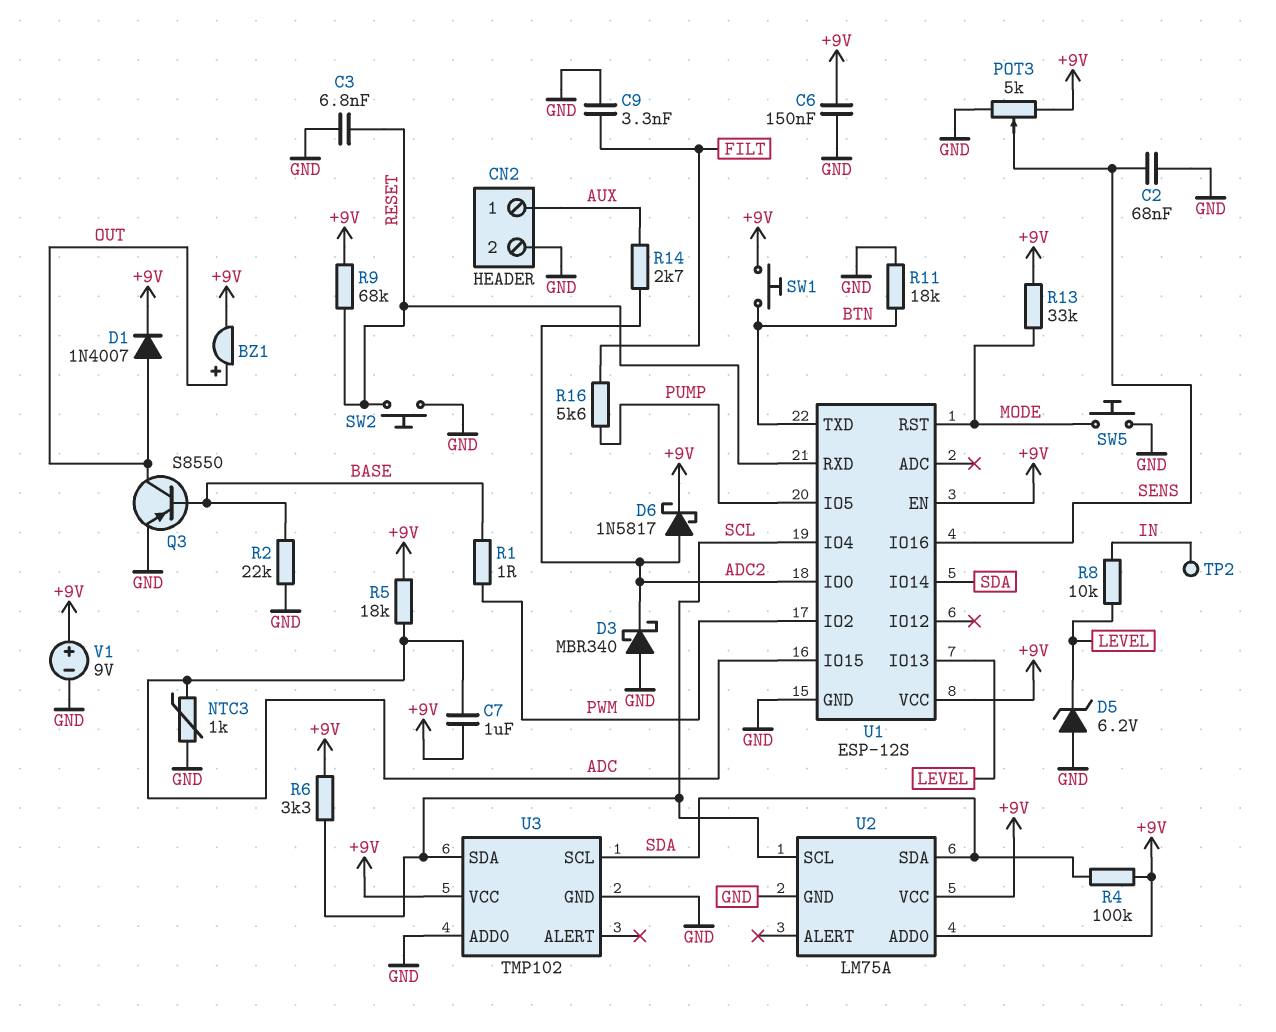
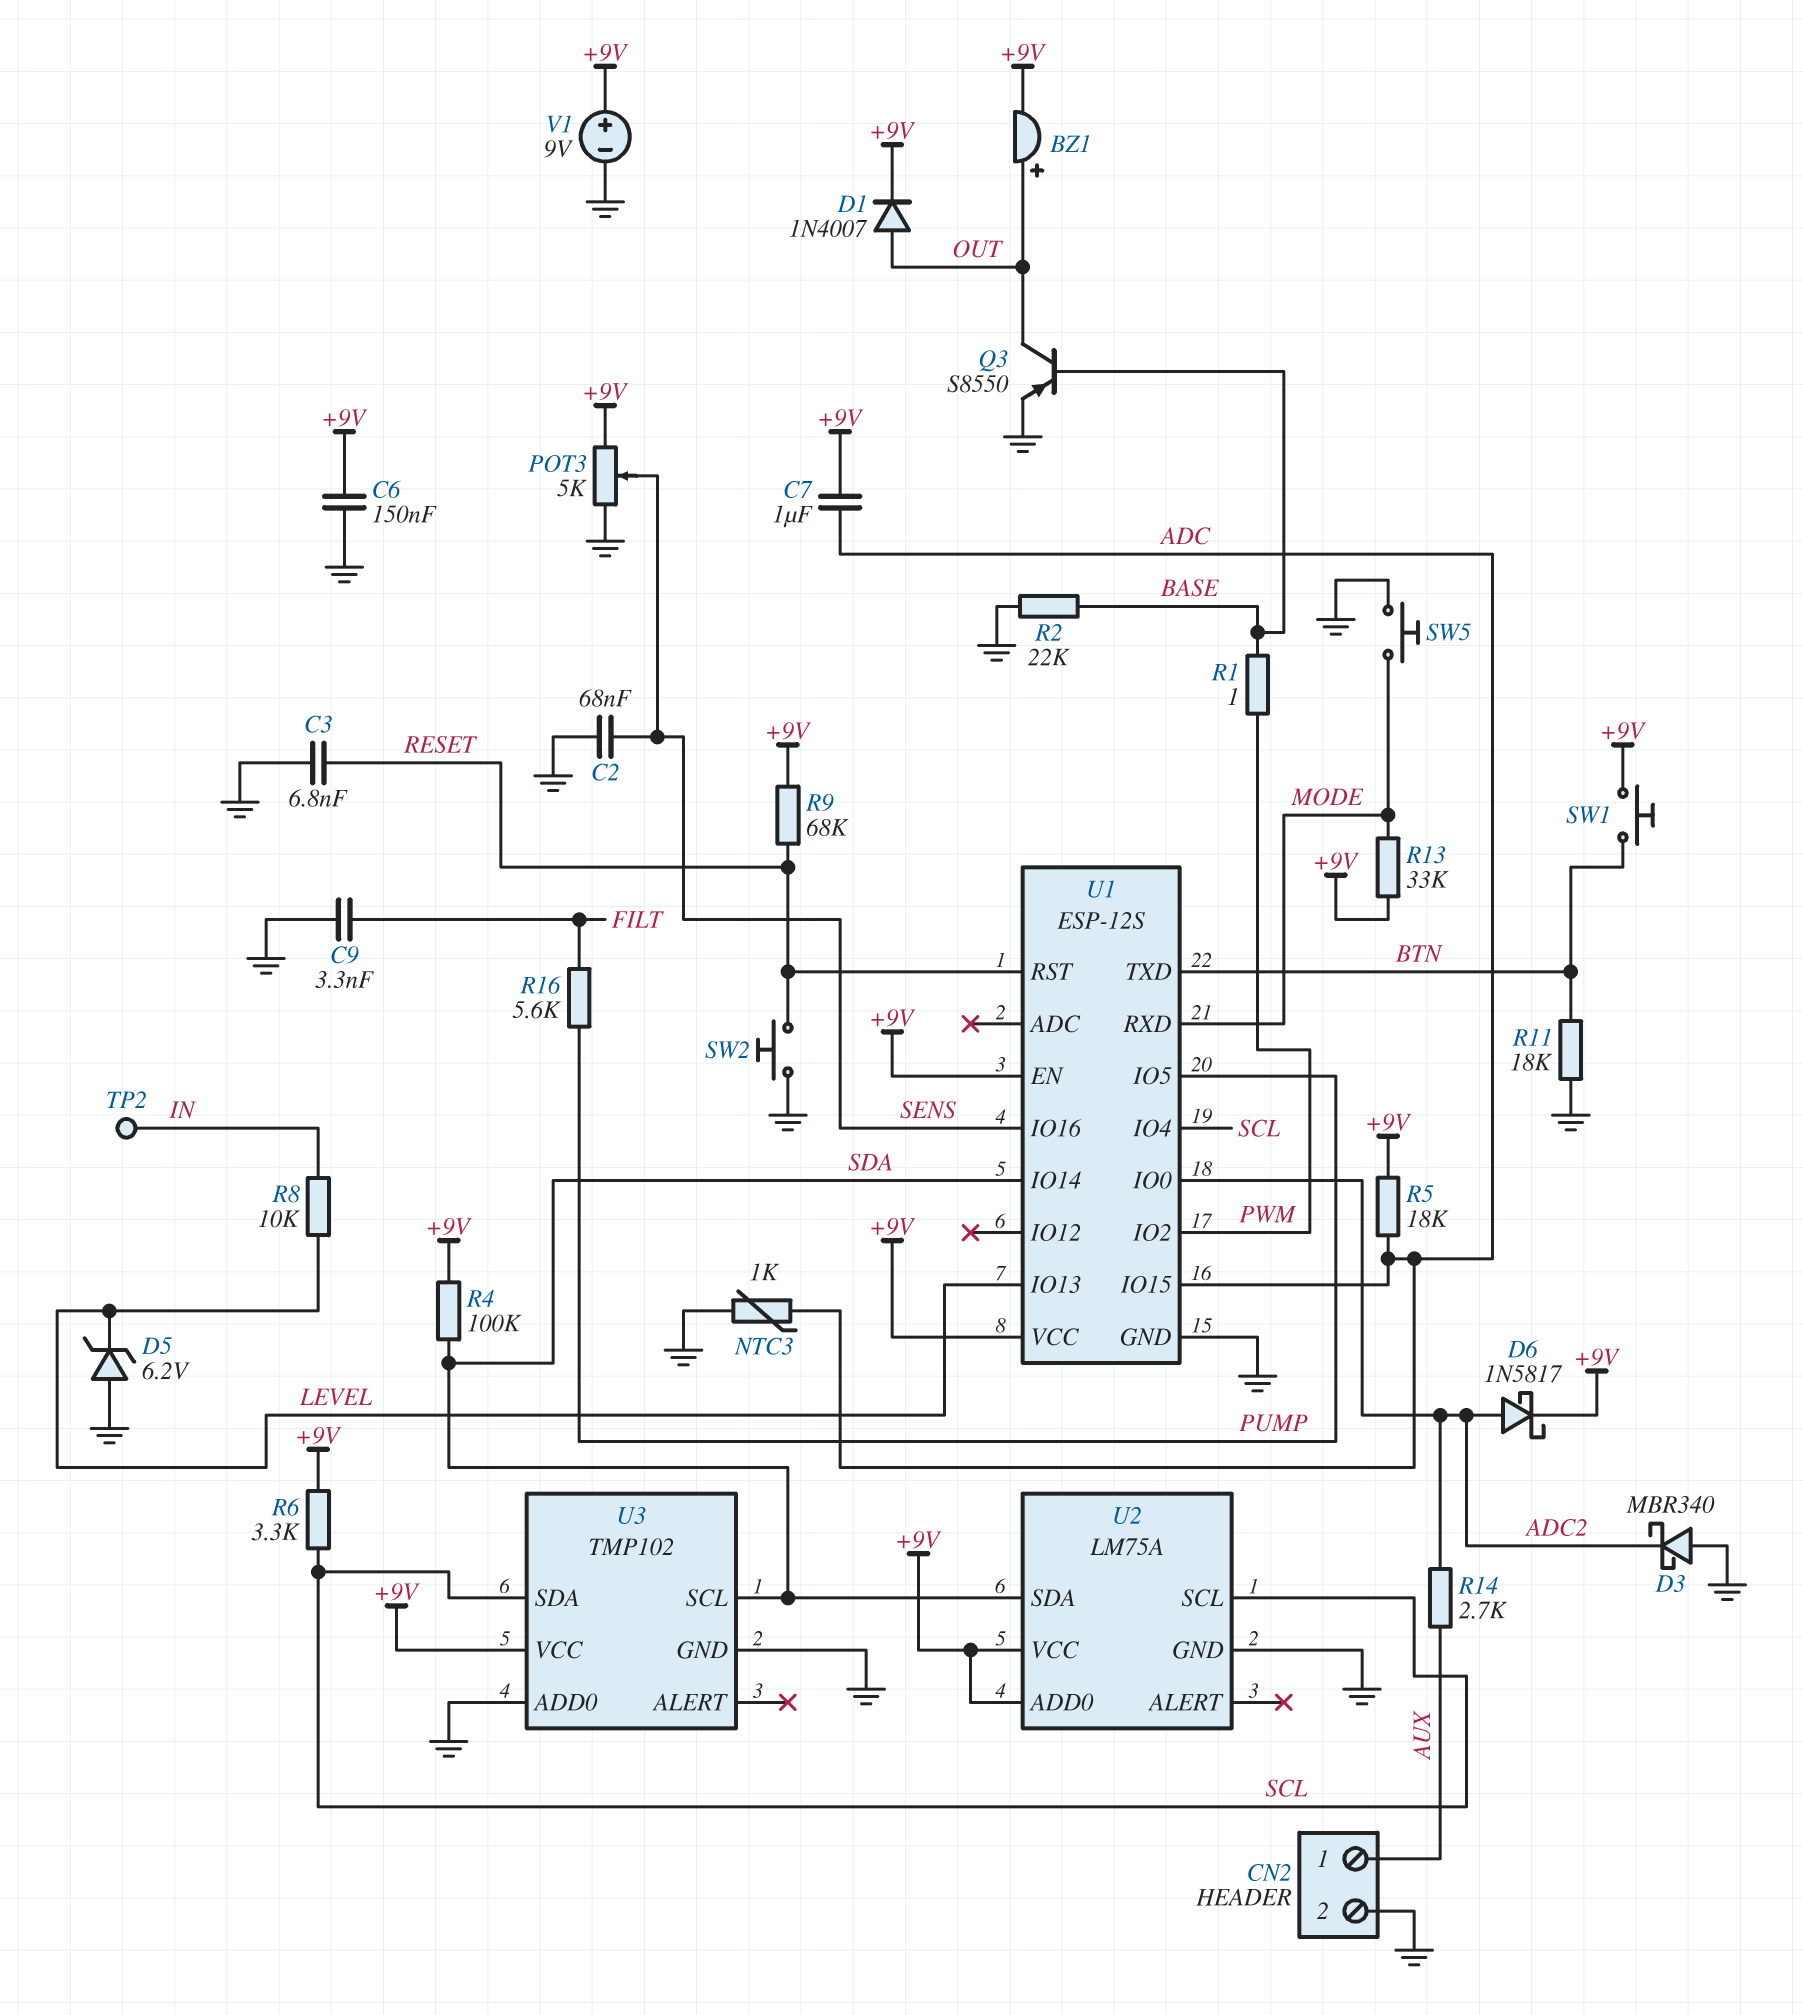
U1 pin RST: MODE -> RESET
U1 pin RXD: RESET -> MODE

